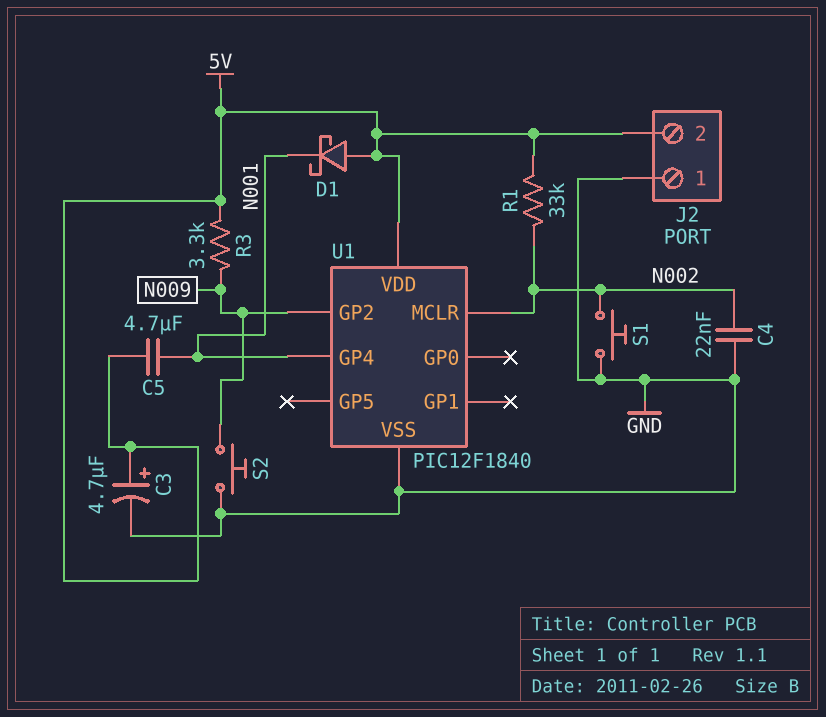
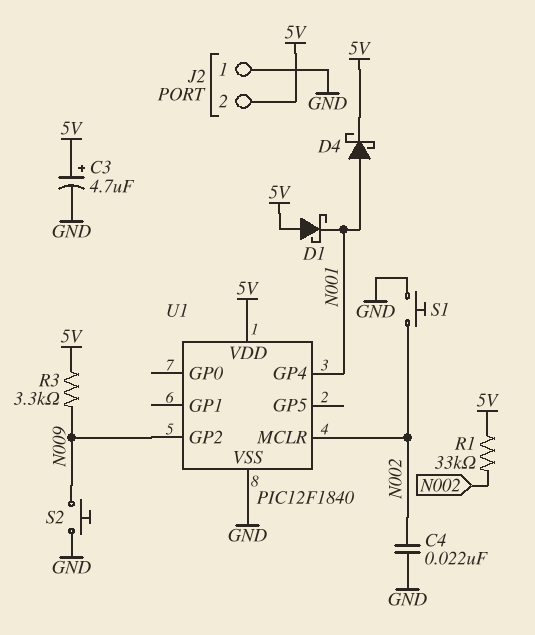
C5: 4.7uF (5V, N001) -> none
D4: none -> schottky (A N001, K 5V)

